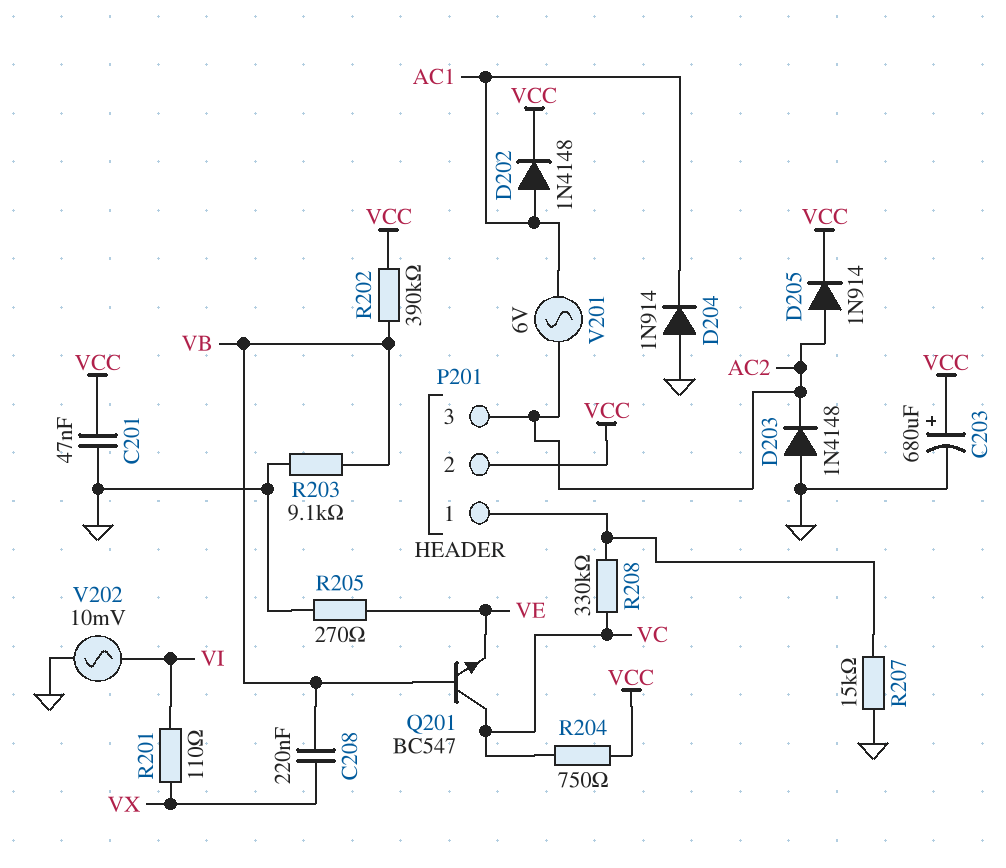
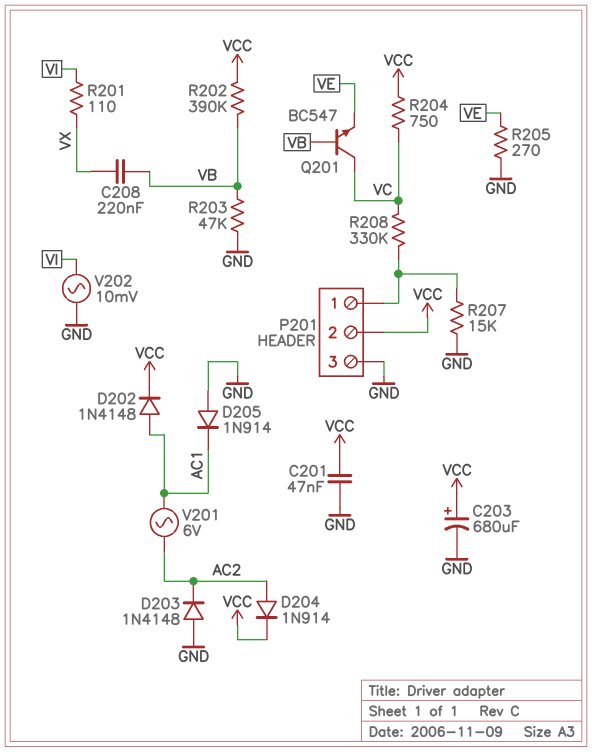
D204: diode 1N914 (A GND, K AC1) -> diode 1N914 (A AC2, K VCC)
D205: diode 1N914 (A AC2, K VCC) -> diode 1N914 (A GND, K AC1)
P201 pin 3: AC2 -> GND
R203: 9.1k (GND, VB) -> 47k (GND, VB)

